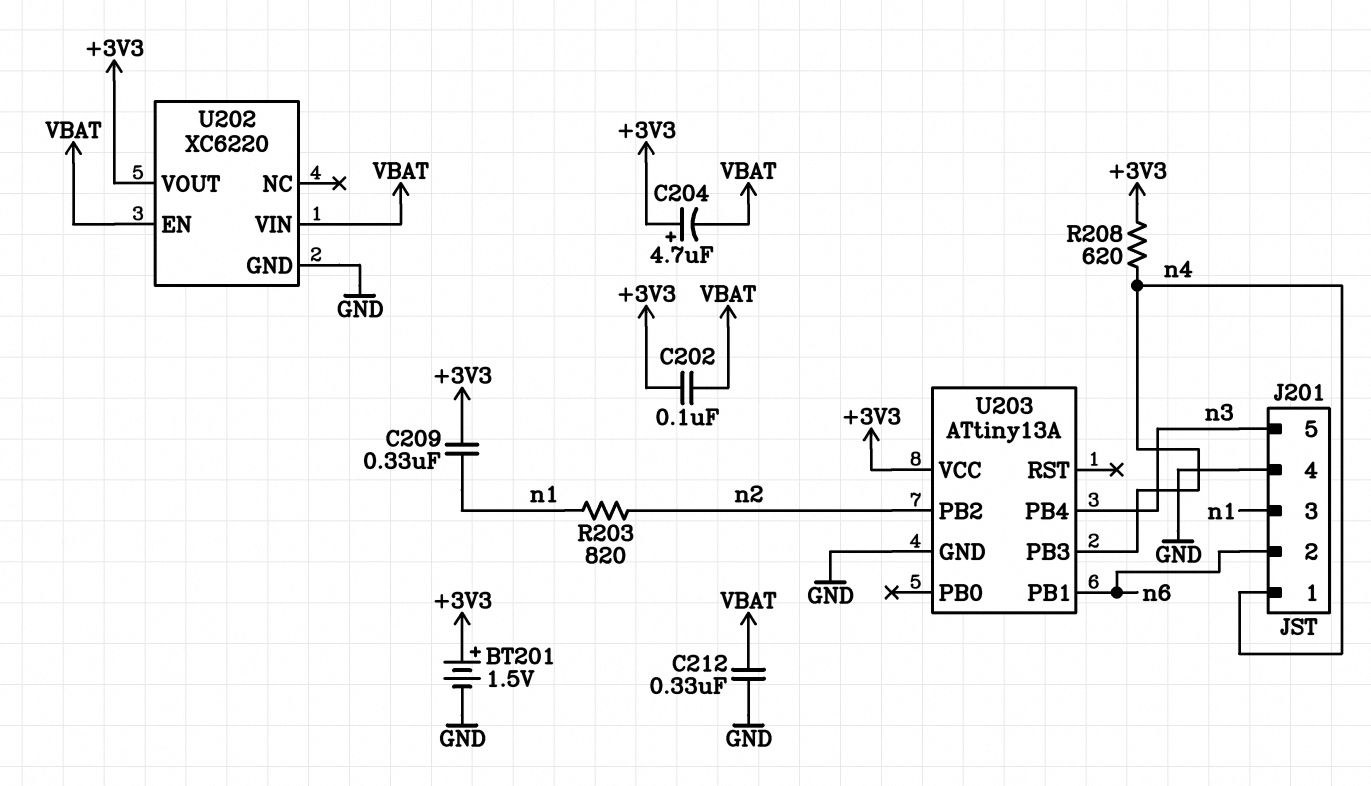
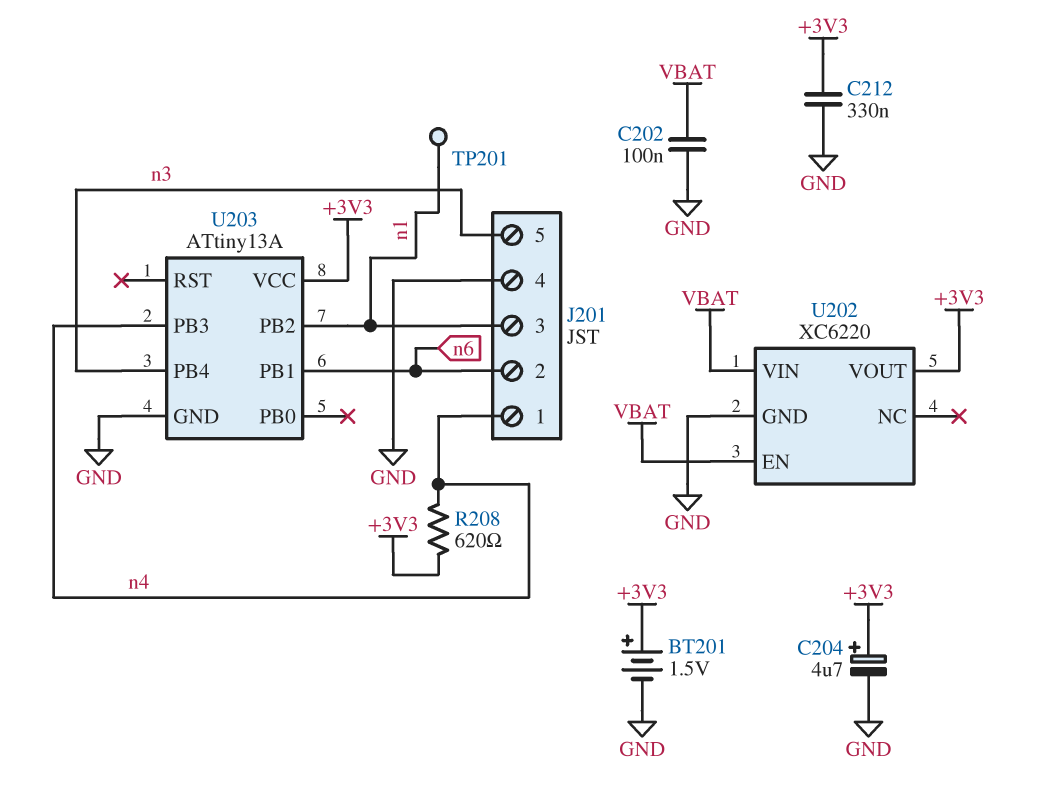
C202: 100nF (+3V3, VBAT) -> 100nF (GND, VBAT)
C204: 4.7uF (plus +3V3, minus VBAT) -> 4.7uF (plus +3V3, minus GND)
C209: 330nF (+3V3, n1) -> none
C212: 330nF (GND, VBAT) -> 330nF (+3V3, GND)
R203: 820 (n1, n2) -> none
TP201: none -> test point (n1)
U203 pin PB2: n2 -> n1

